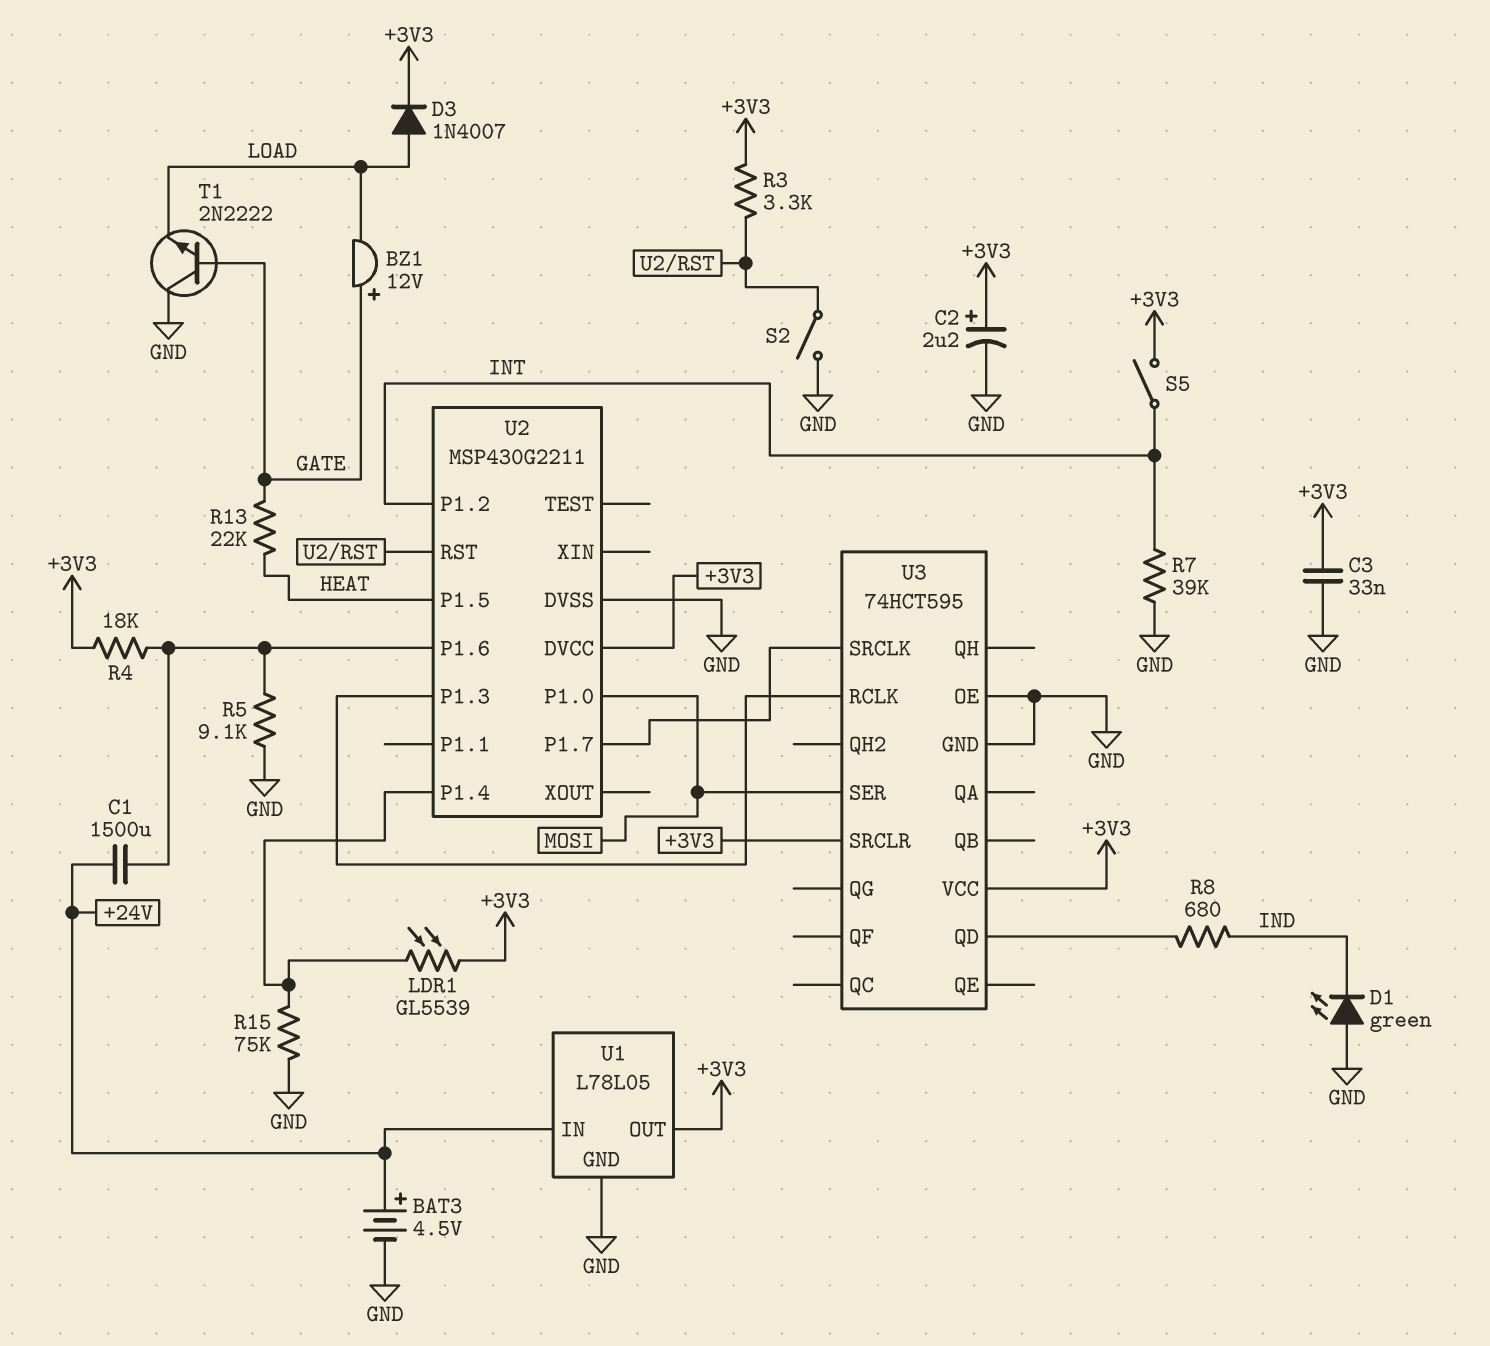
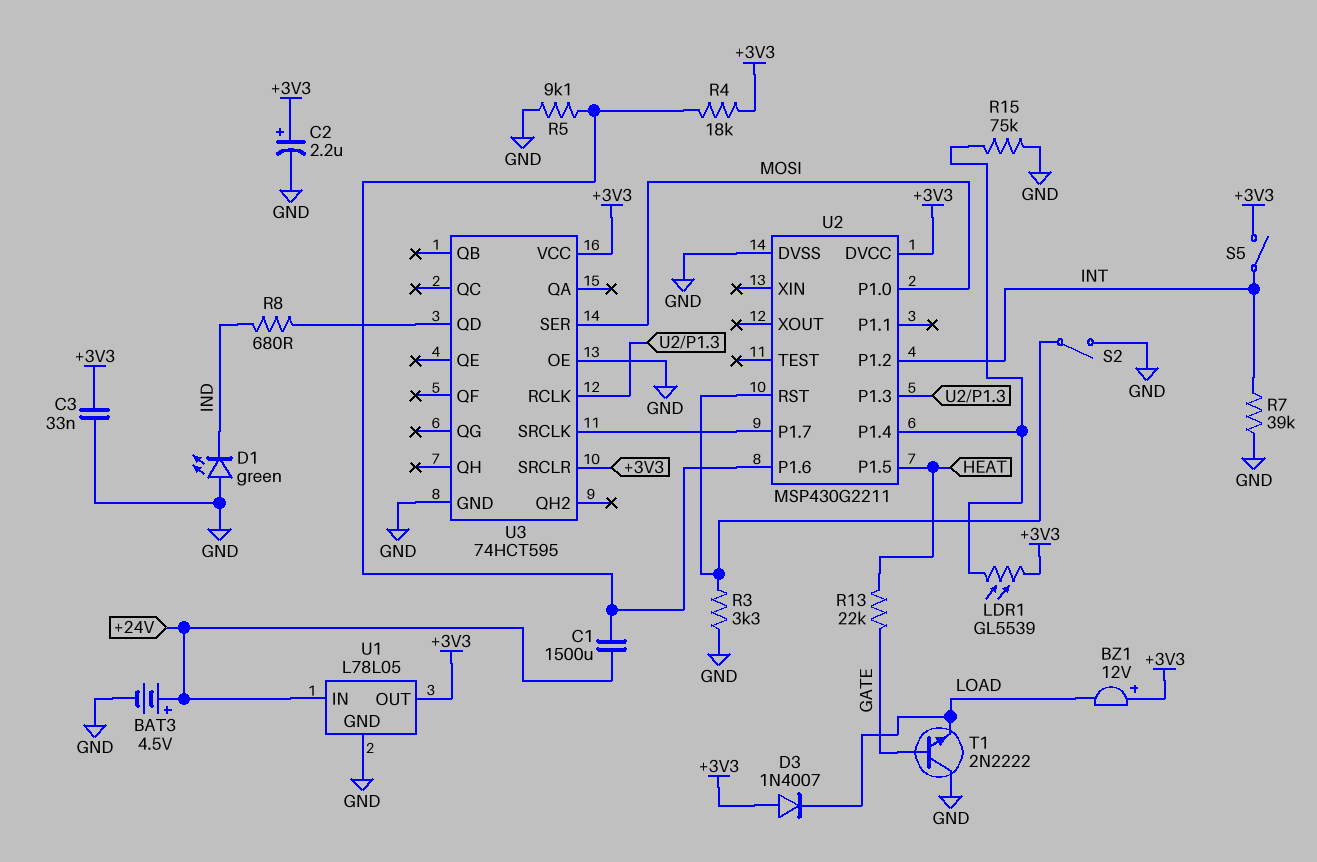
BZ1: buzzer 12V (plus GATE, minus LOAD) -> buzzer 12V (plus +3V3, minus LOAD)
D3: diode 1N4007 (A LOAD, K +3V3) -> diode 1N4007 (A +3V3, K LOAD)
R3: 3.3k (+3V3, U2/RST) -> 3.3k (GND, U2/RST)

